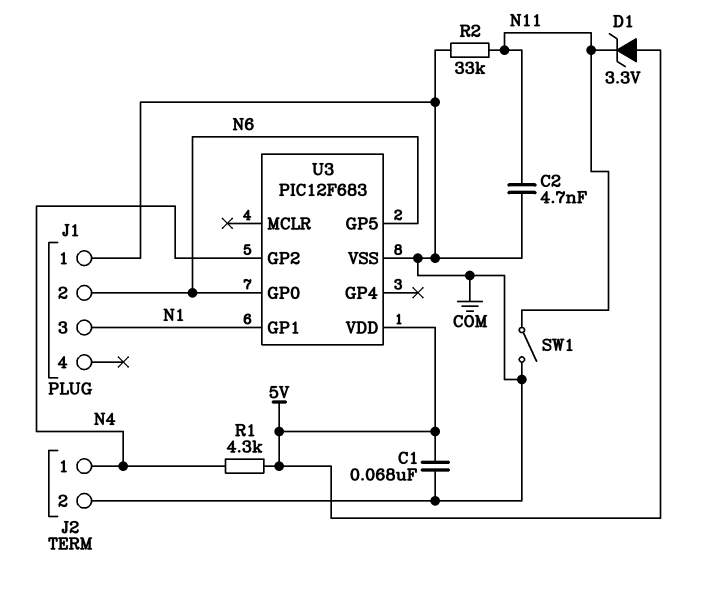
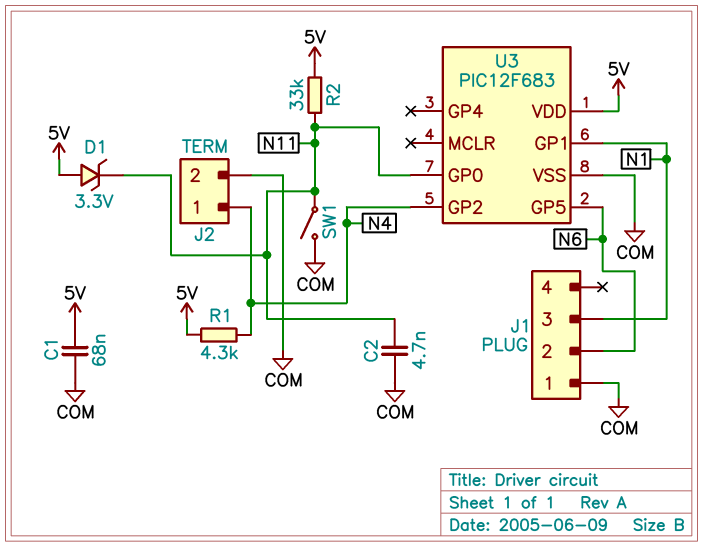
R2: 33k (COM, N11) -> 33k (5V, N11)
U3 pin GP0: N6 -> N11

